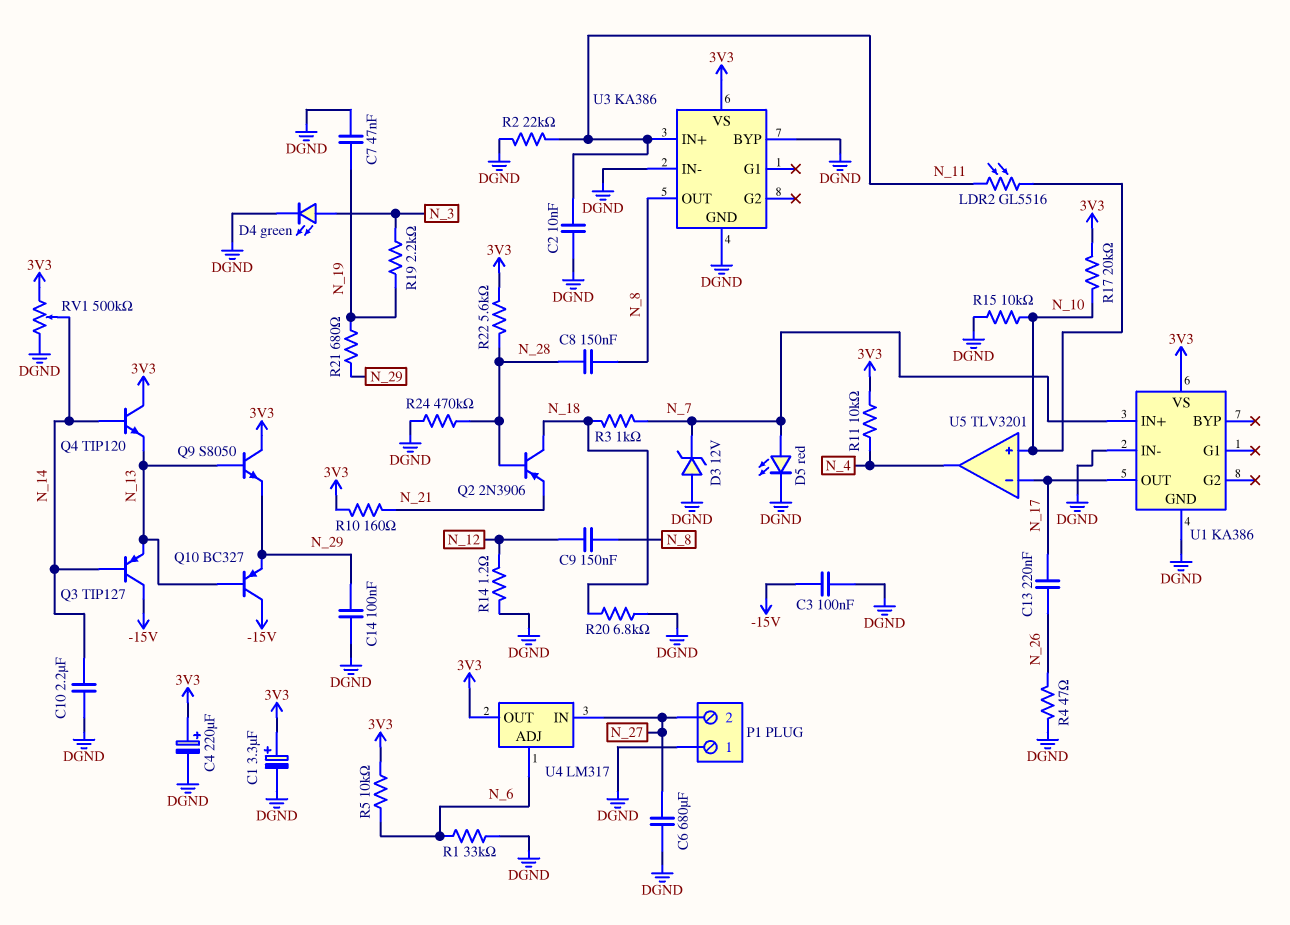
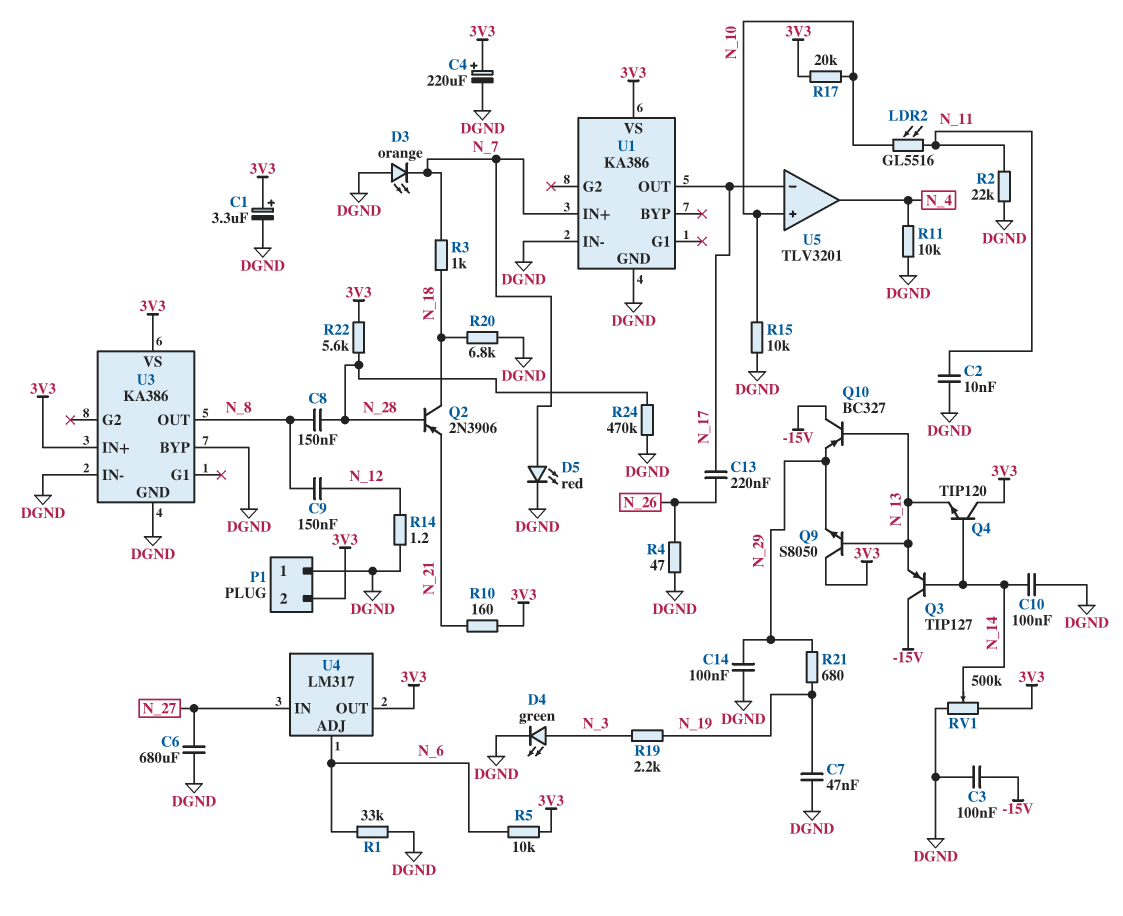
C10: 2.2uF (DGND, N_14) -> 100nF (DGND, N_14)
D3: zener 12V (A DGND, K N_7) -> LED orange (A DGND, K N_7)
P1 pin 2: N_27 -> 3V3
R11: 10k (3V3, N_4) -> 10k (DGND, N_4)
U3 pin IN+: N_11 -> 3V3

